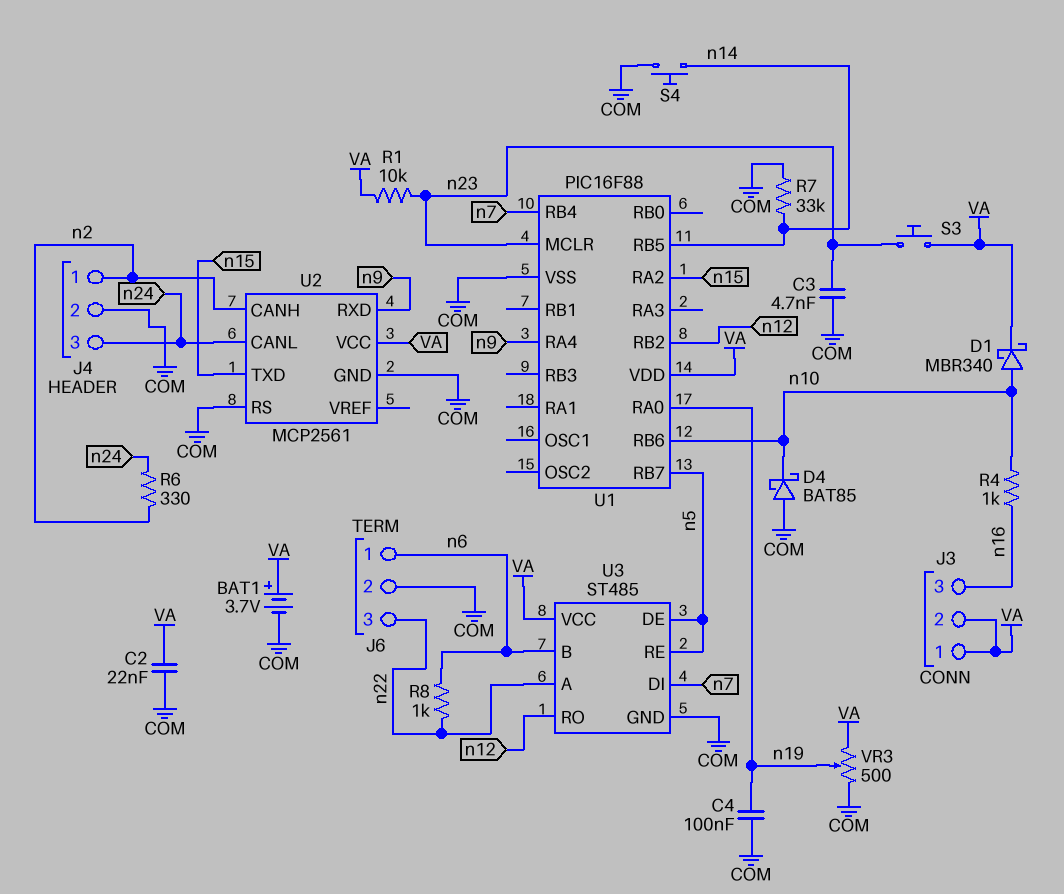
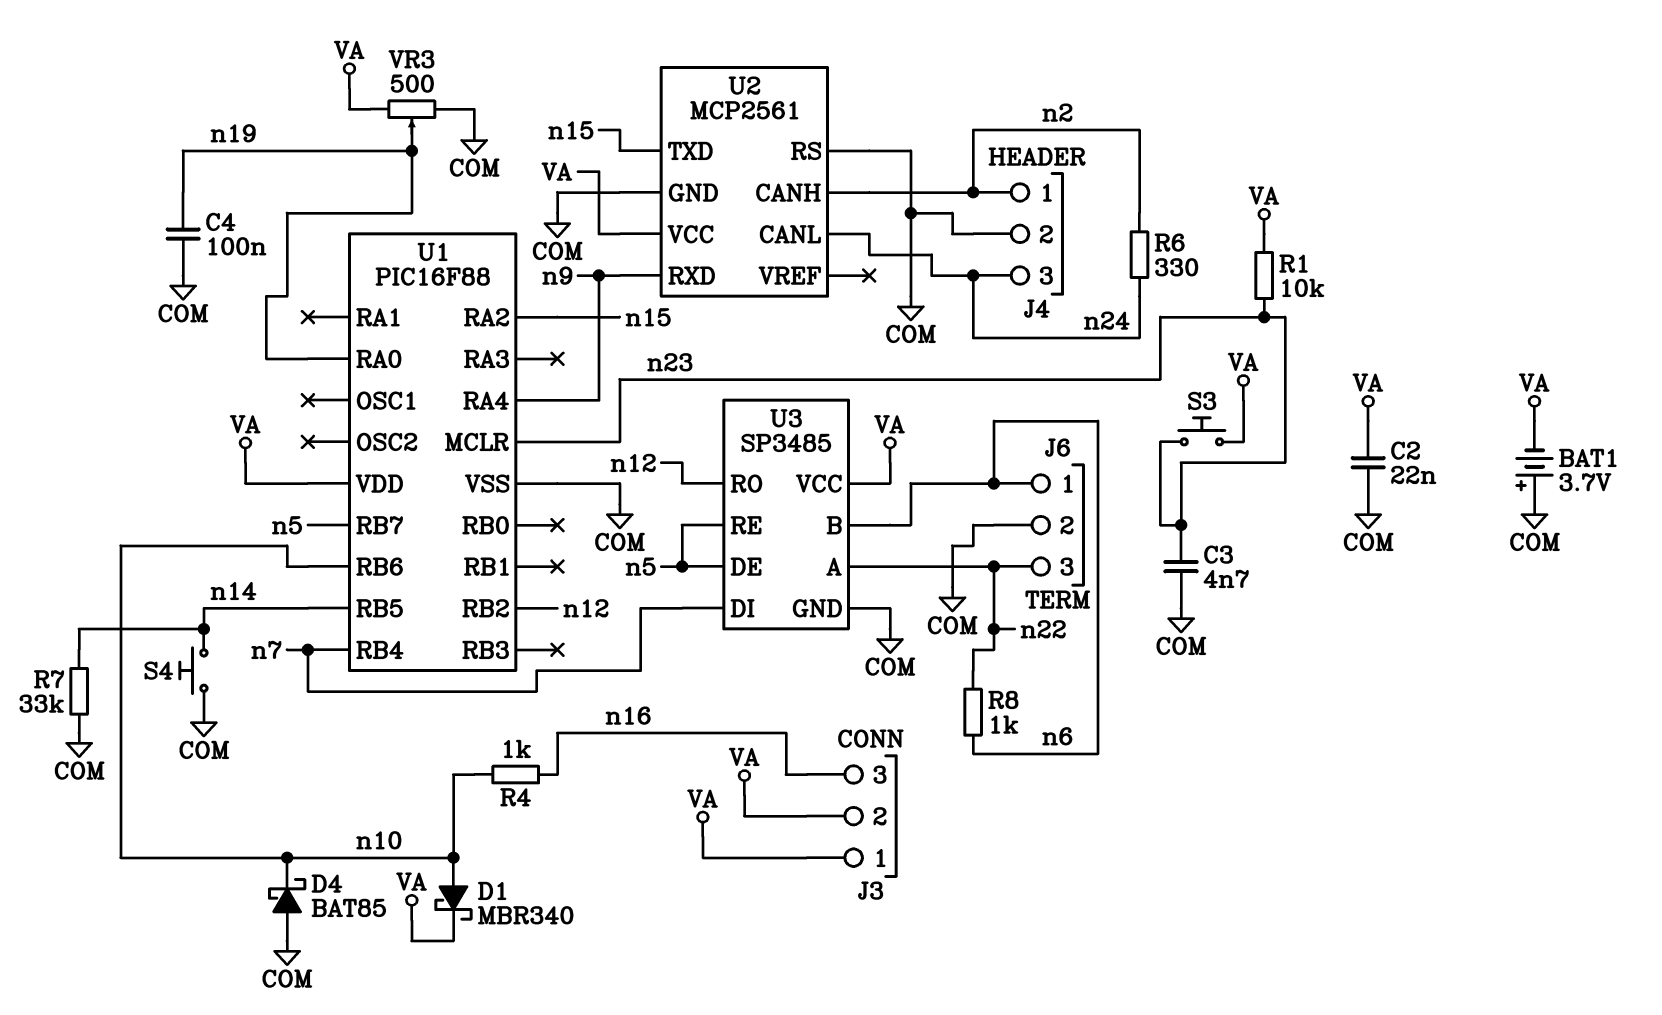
BAT1: 3.7V (plus VA, minus COM) -> 3.7V (plus COM, minus VA)
U3: ST485 -> SP3485

